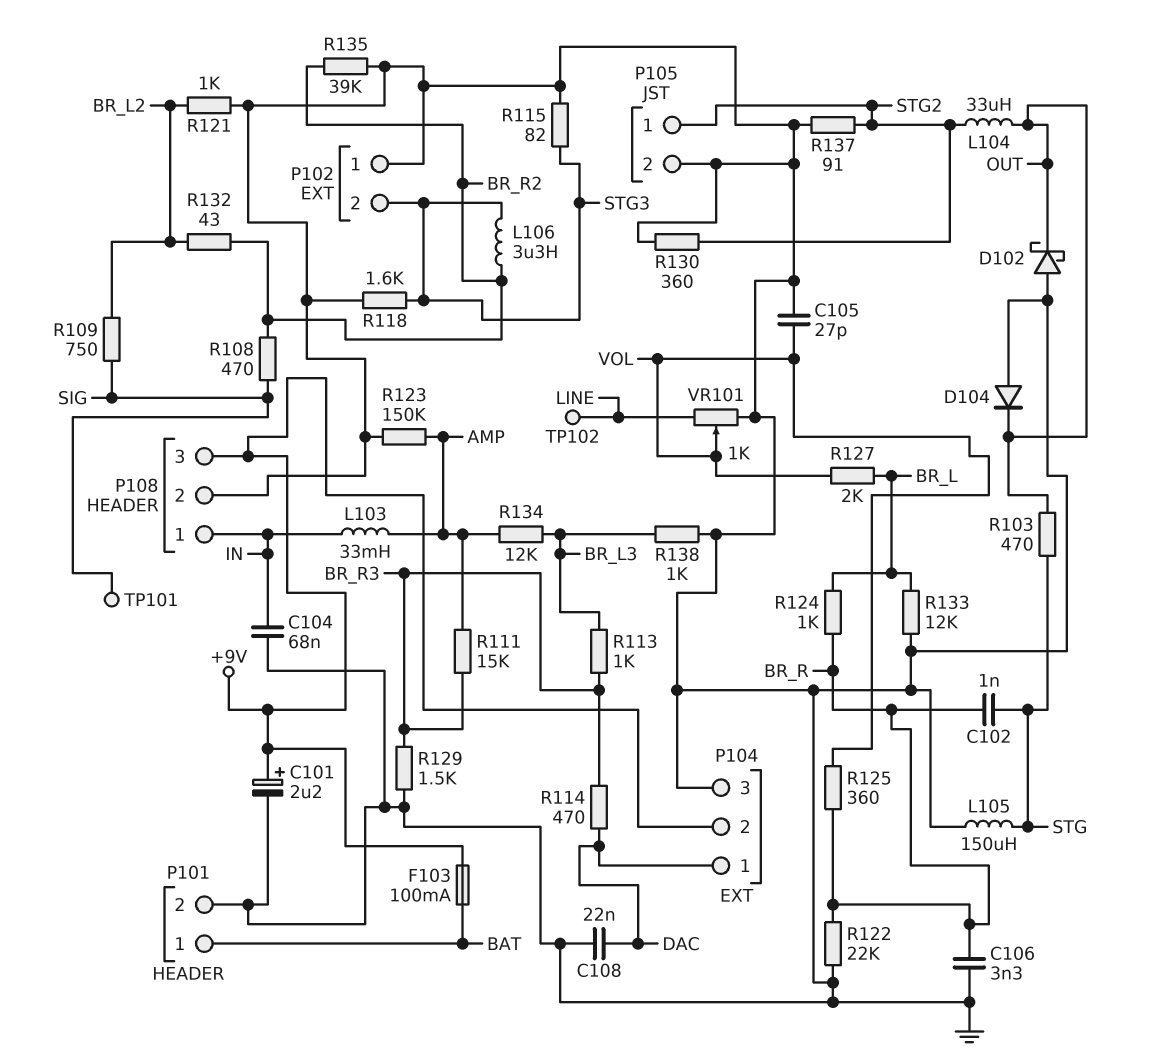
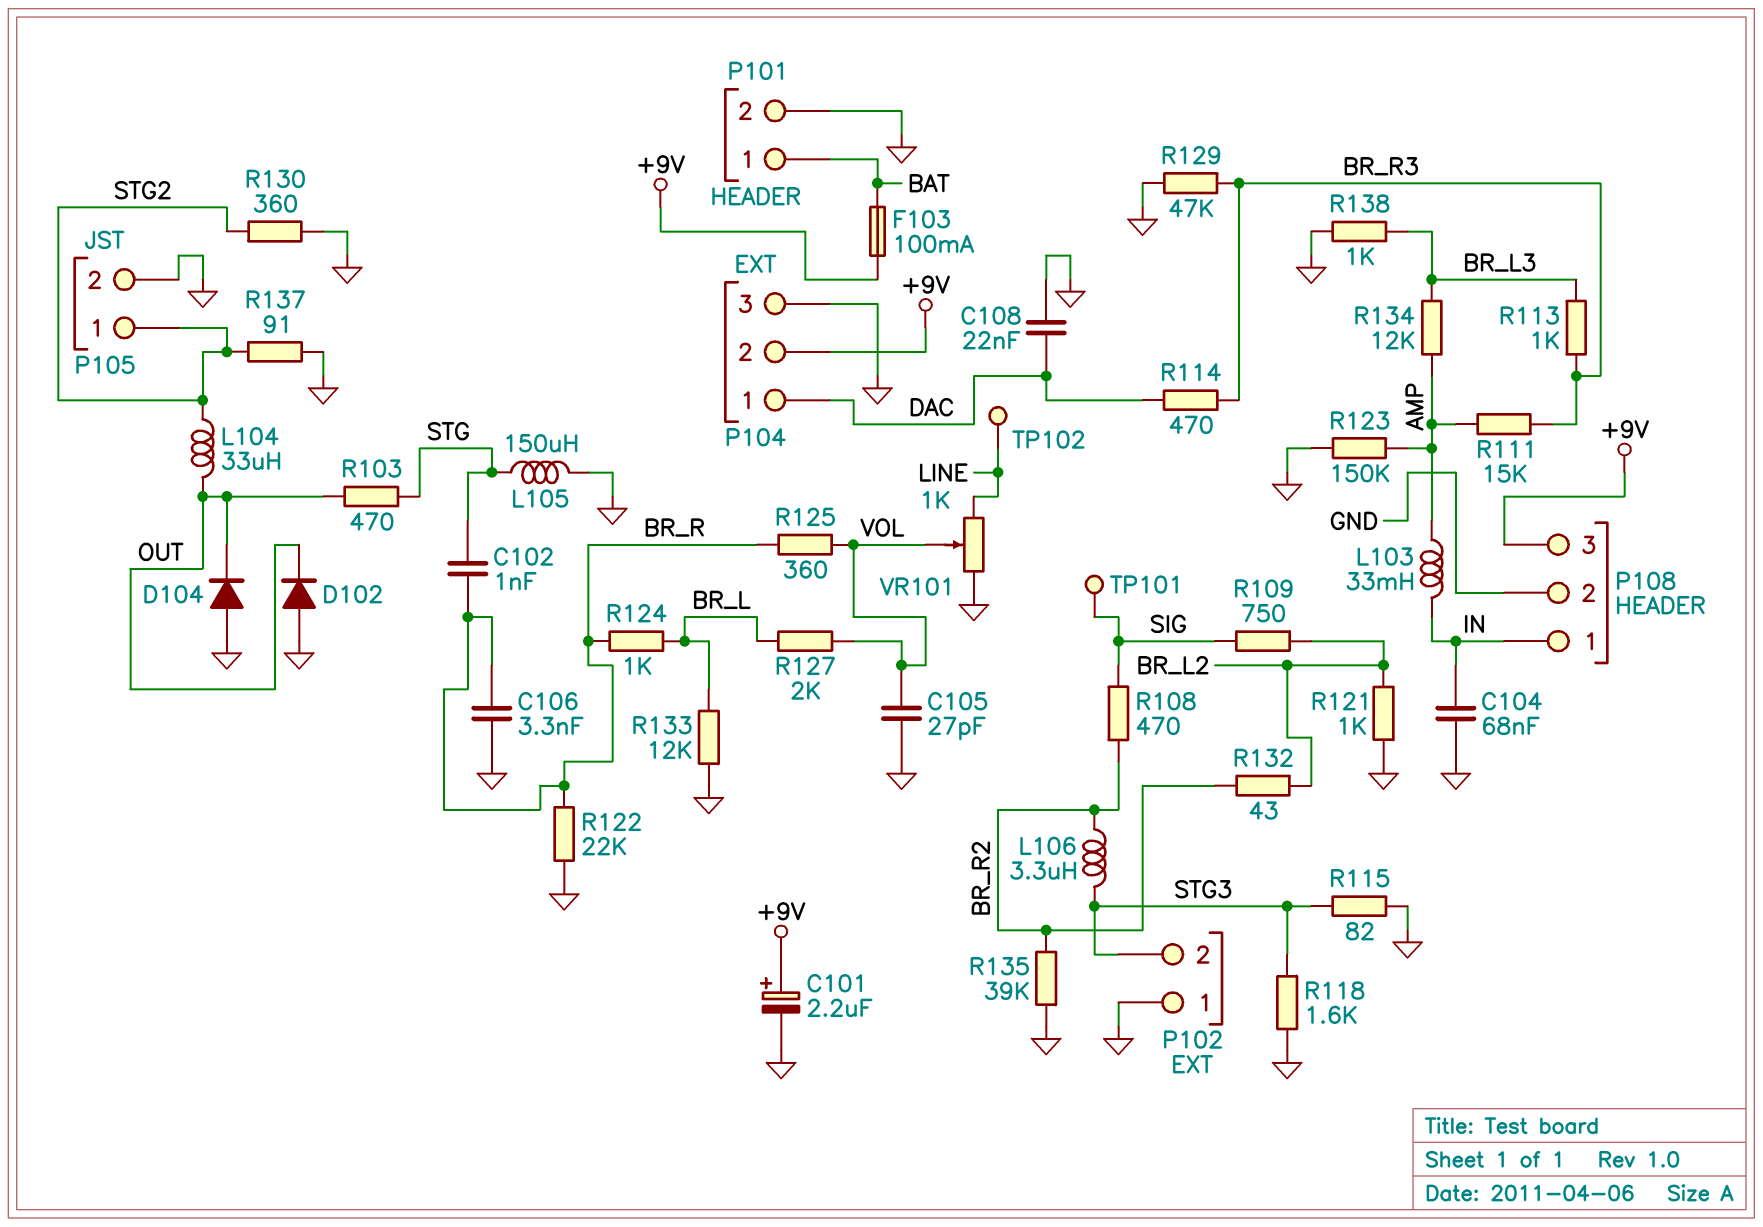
D102: schottky (A GND, K OUT) -> diode (A GND, K OUT)
R129: 1.5k (BR_R3, GND) -> 47k (BR_R3, GND)

